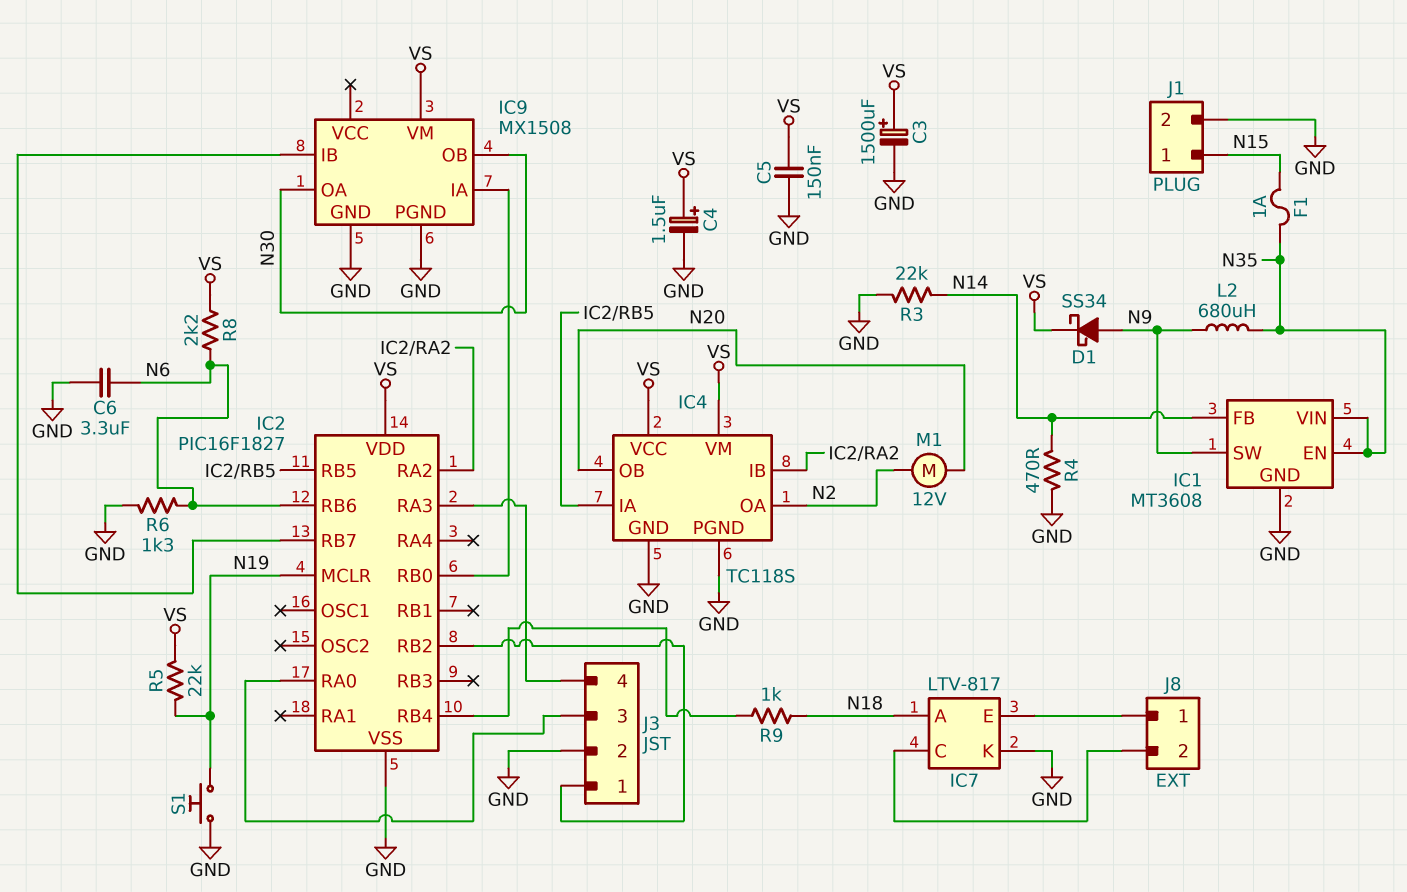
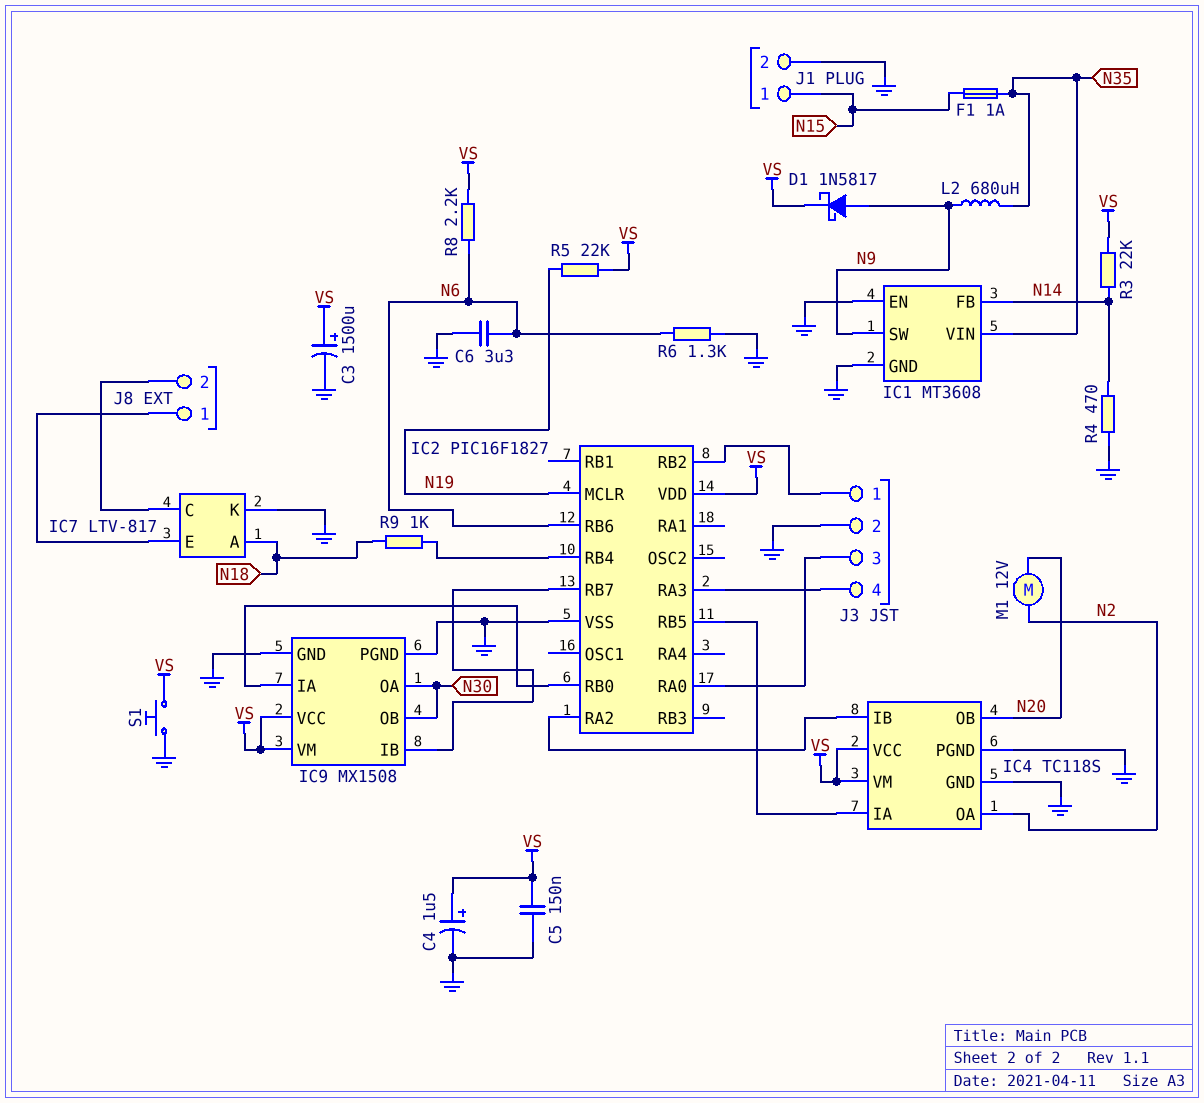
D1: schottky SS34 (A N9, K VS) -> schottky 1N5817 (A N9, K VS)
IC1 pin EN: N35 -> GND
IC9 pin VCC: none -> VS
R3: 22k (GND, N14) -> 22k (N14, VS)
S1: button (GND, N19) -> button (GND, VS)

